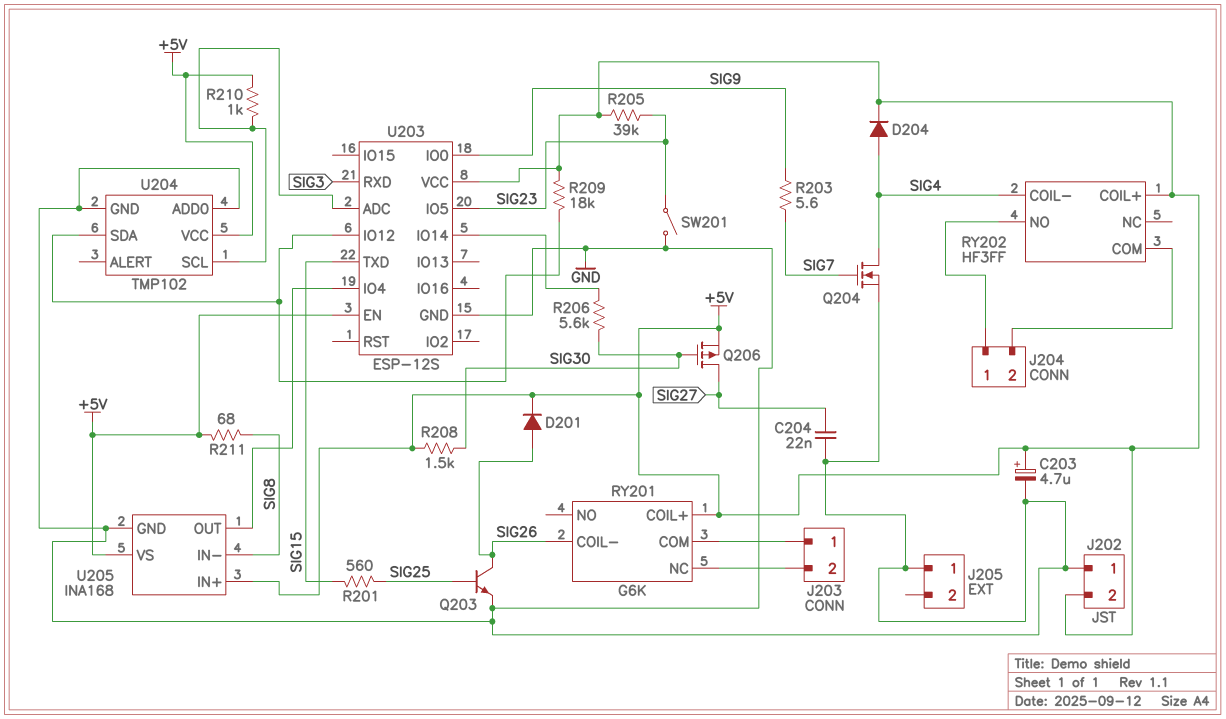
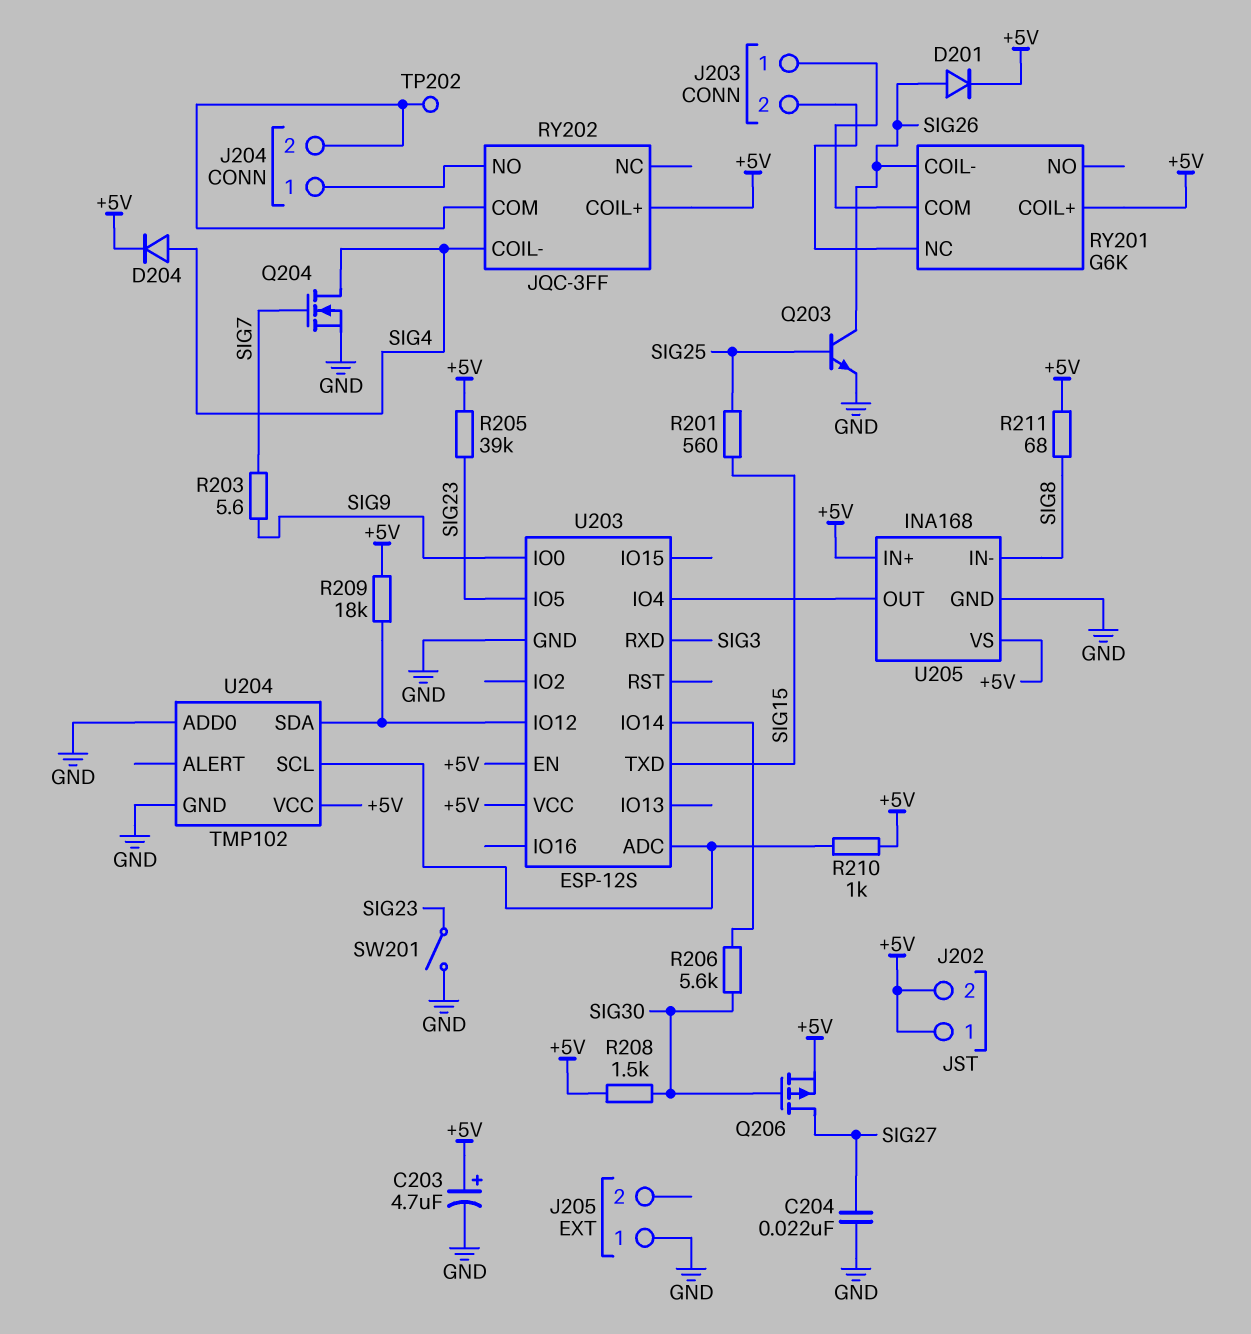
J202 pin 1: GND -> +5V
RY202: HF3FF -> JQC-3FF
TP202: none -> test point (J204/2)

